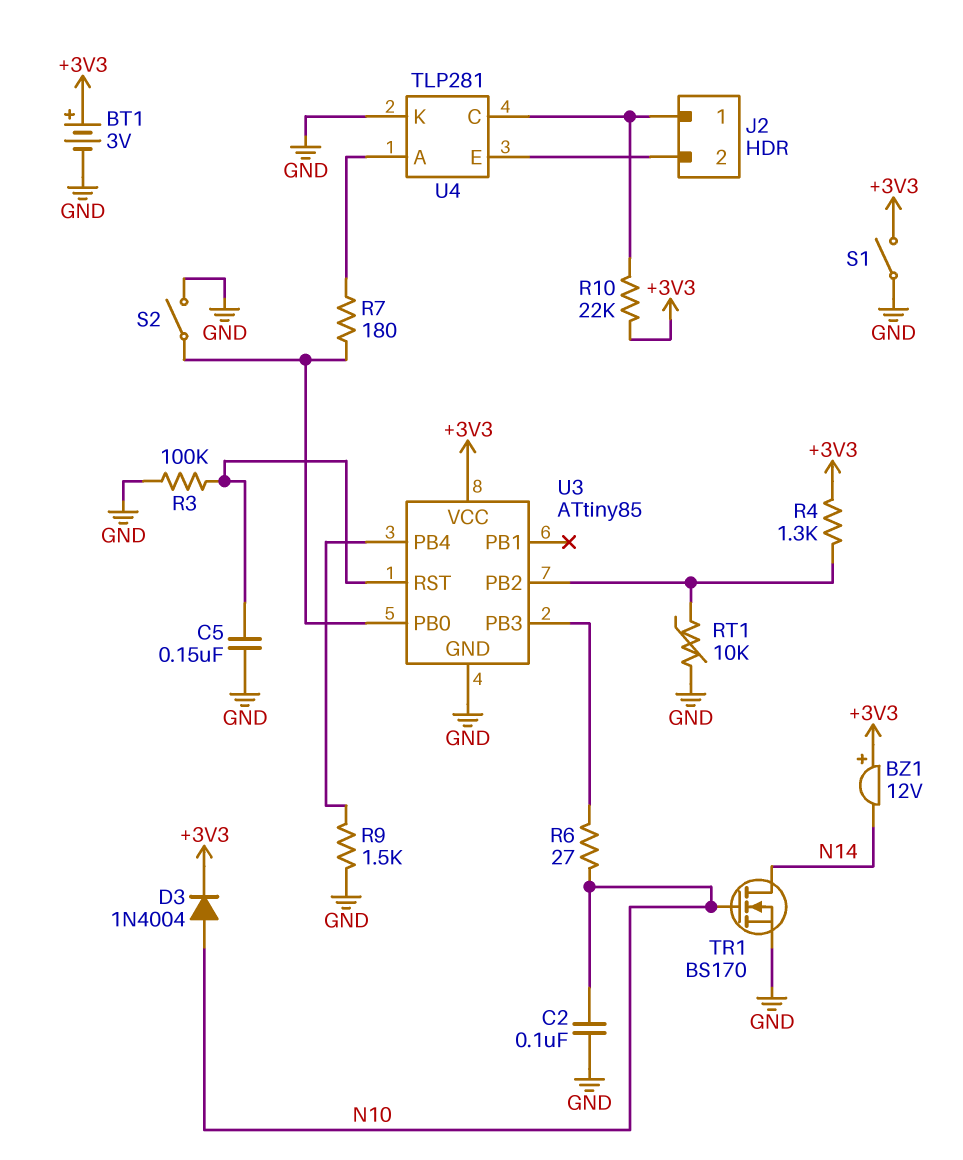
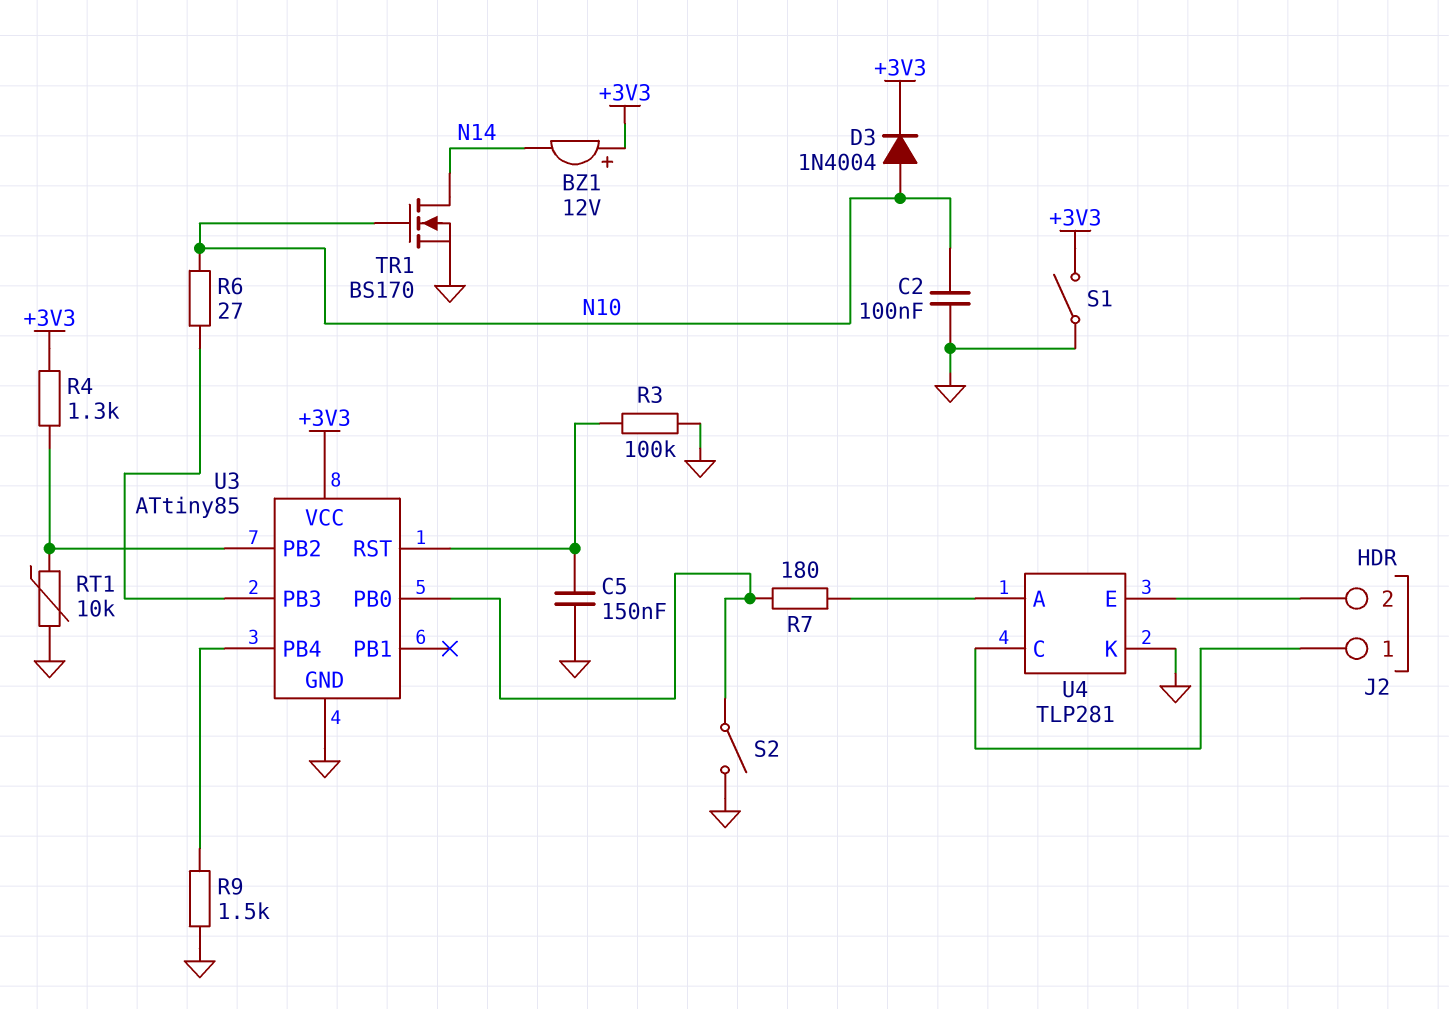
BT1: 3V (plus +3V3, minus GND) -> none
R10: 22k (+3V3, J2/1) -> none

